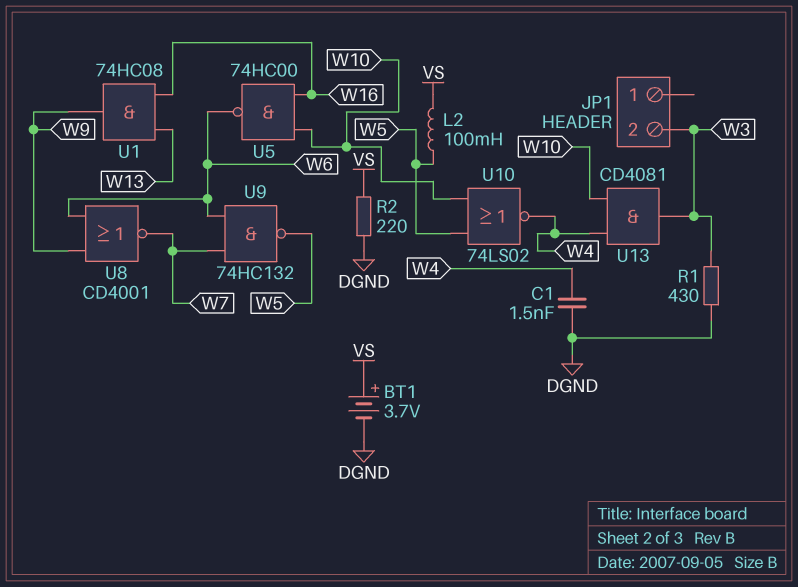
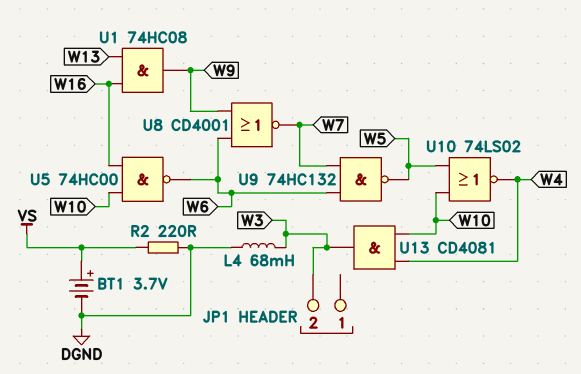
C1: 1.5nF (DGND, W4) -> none
L2: 100mH (VS, W5) -> none
L4: none -> 68mH (DGND, W3)
R1: 430 (DGND, W3) -> none

